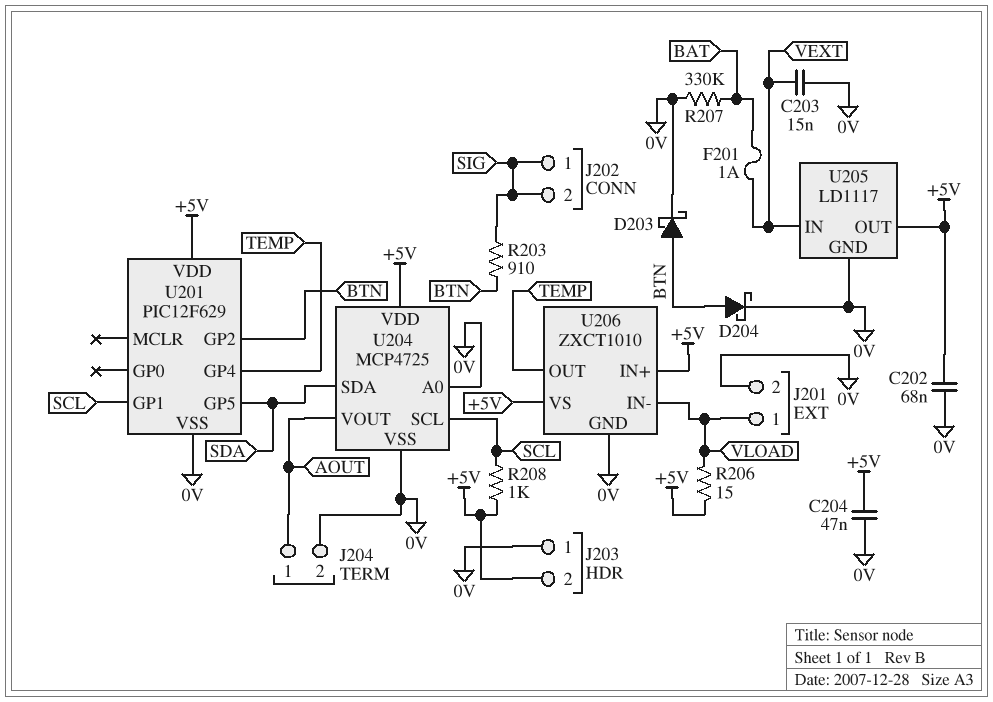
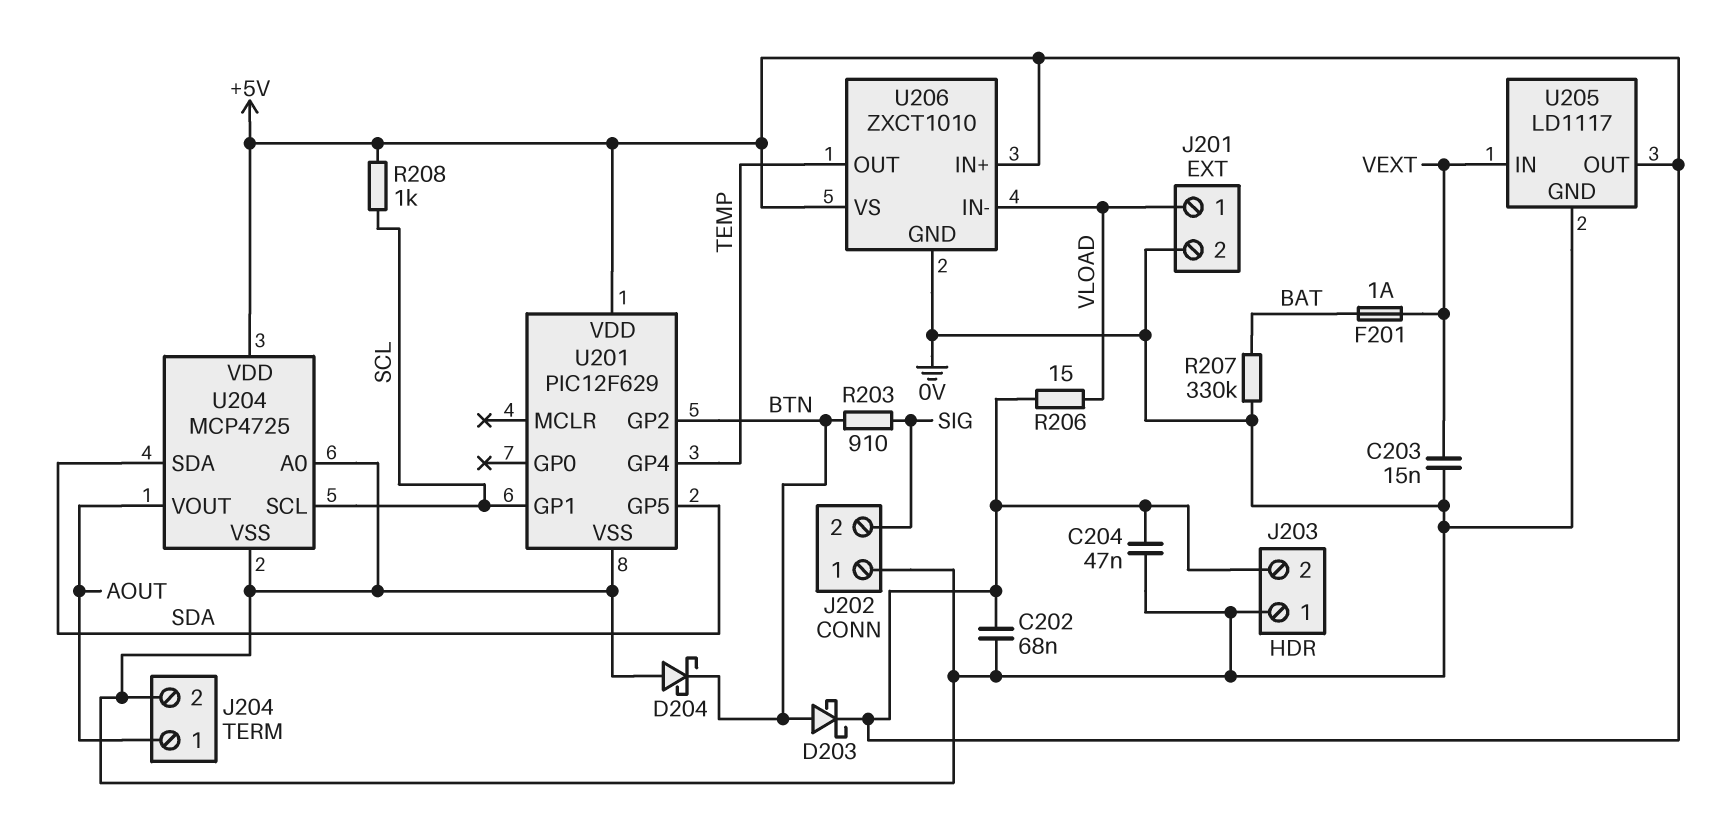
D203: schottky (A BTN, K 0V) -> schottky (A BTN, K +5V)
D204: schottky (A BTN, K 0V) -> schottky (A 0V, K BTN)
J202 pin 1: SIG -> 0V

